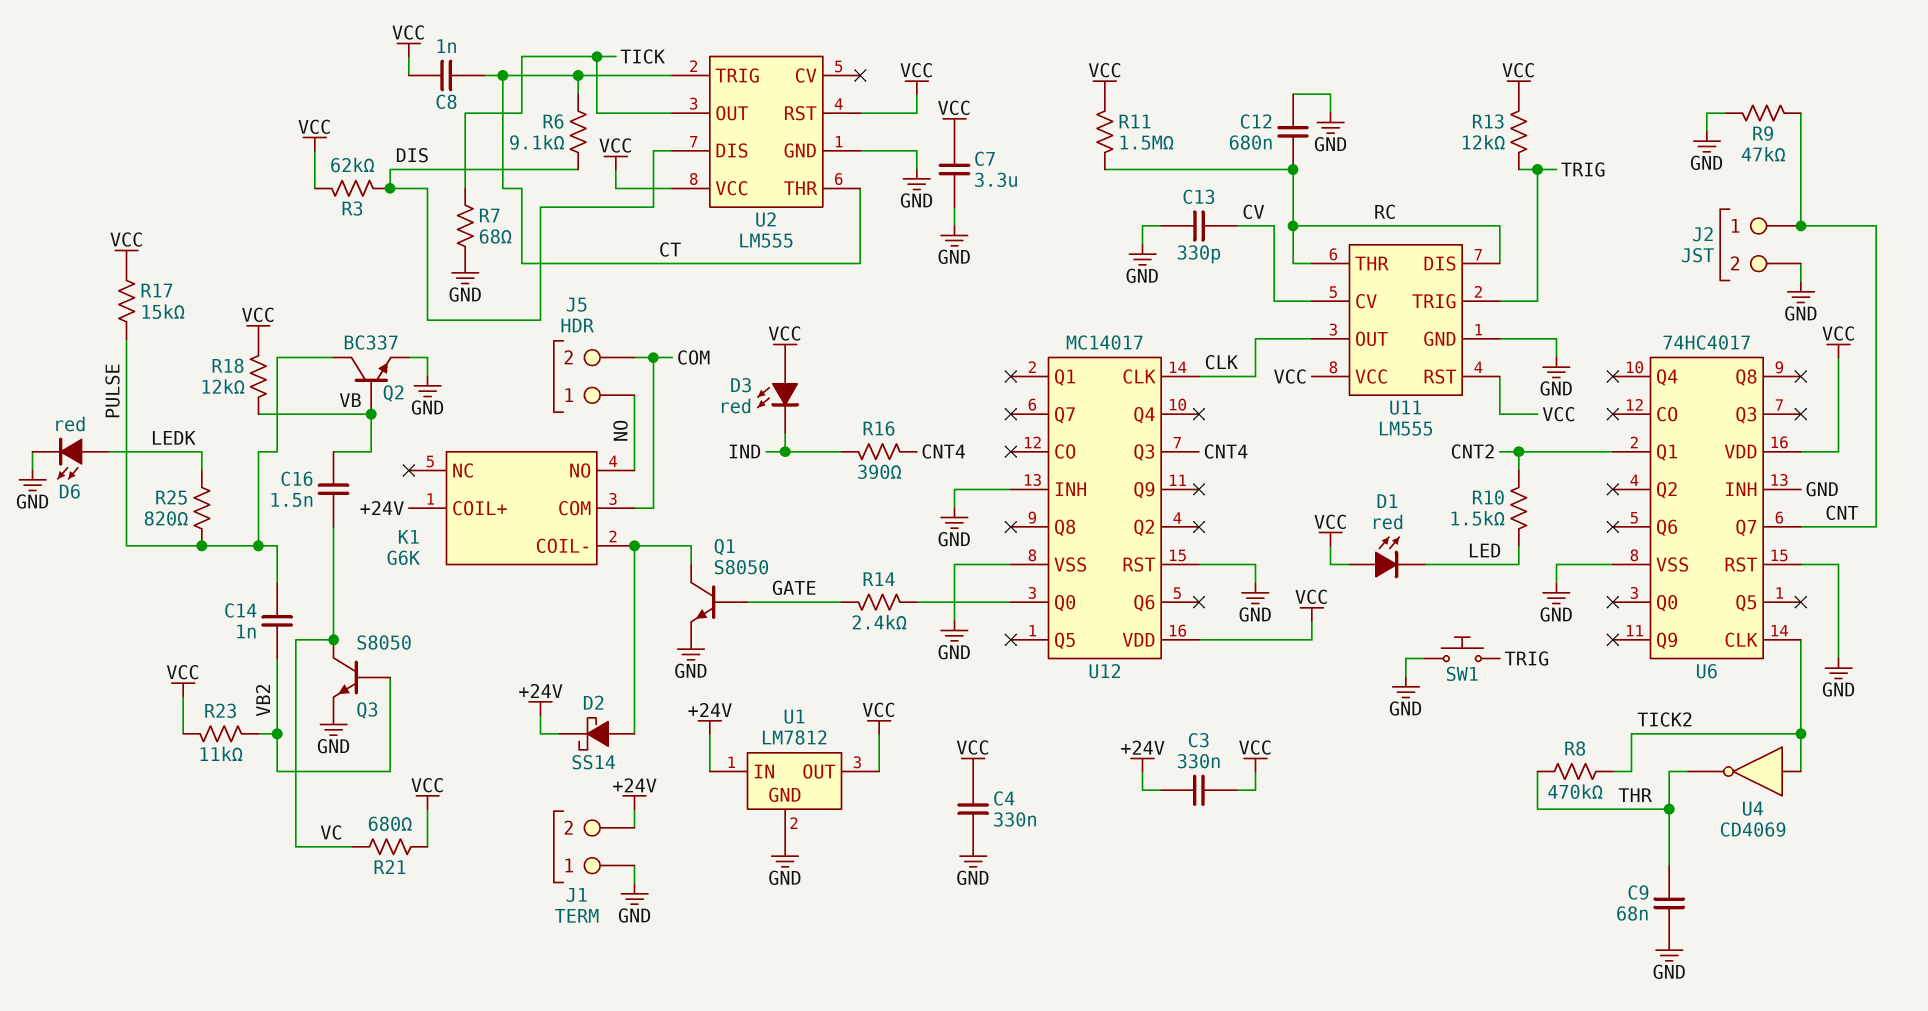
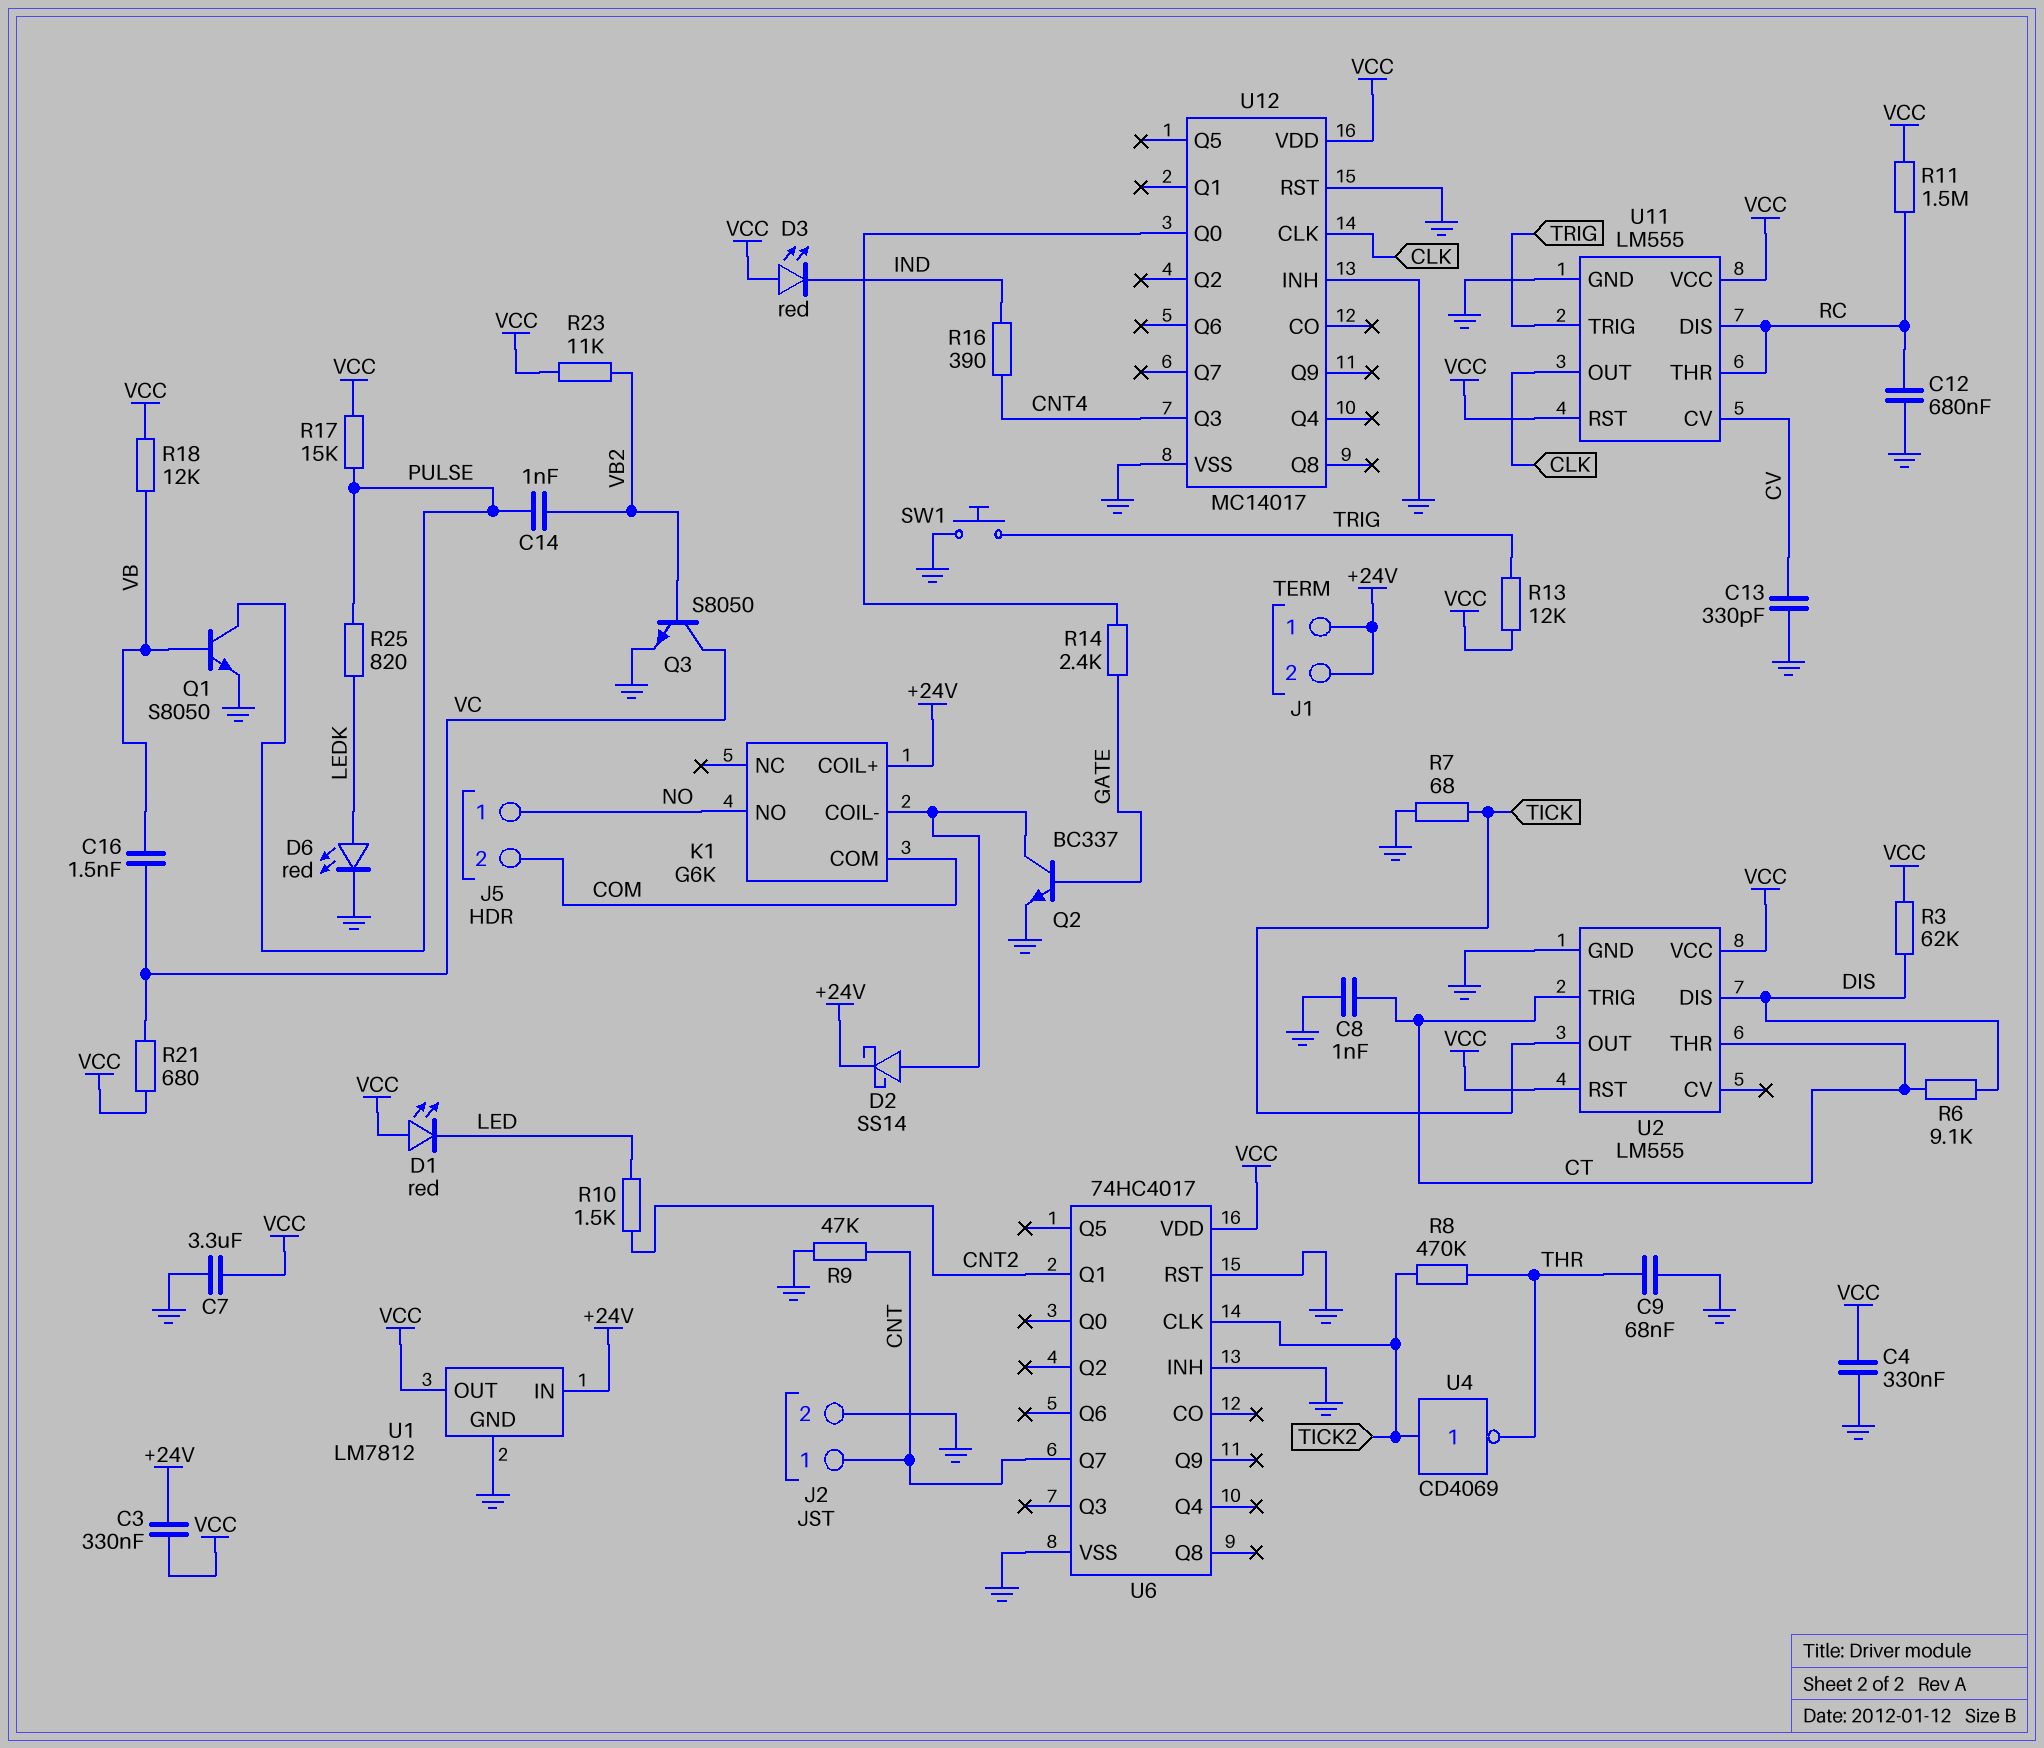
C8: 1nF (CT, VCC) -> 1nF (CT, GND)
J1 pin 1: GND -> +24V
Q1: NPN S8050 (B GATE, C K1/COIL-, E GND) -> NPN S8050 (B VB, C PULSE, E GND)
Q2: NPN BC337 (B VB, C PULSE, E GND) -> NPN BC337 (B GATE, C K1/COIL-, E GND)

